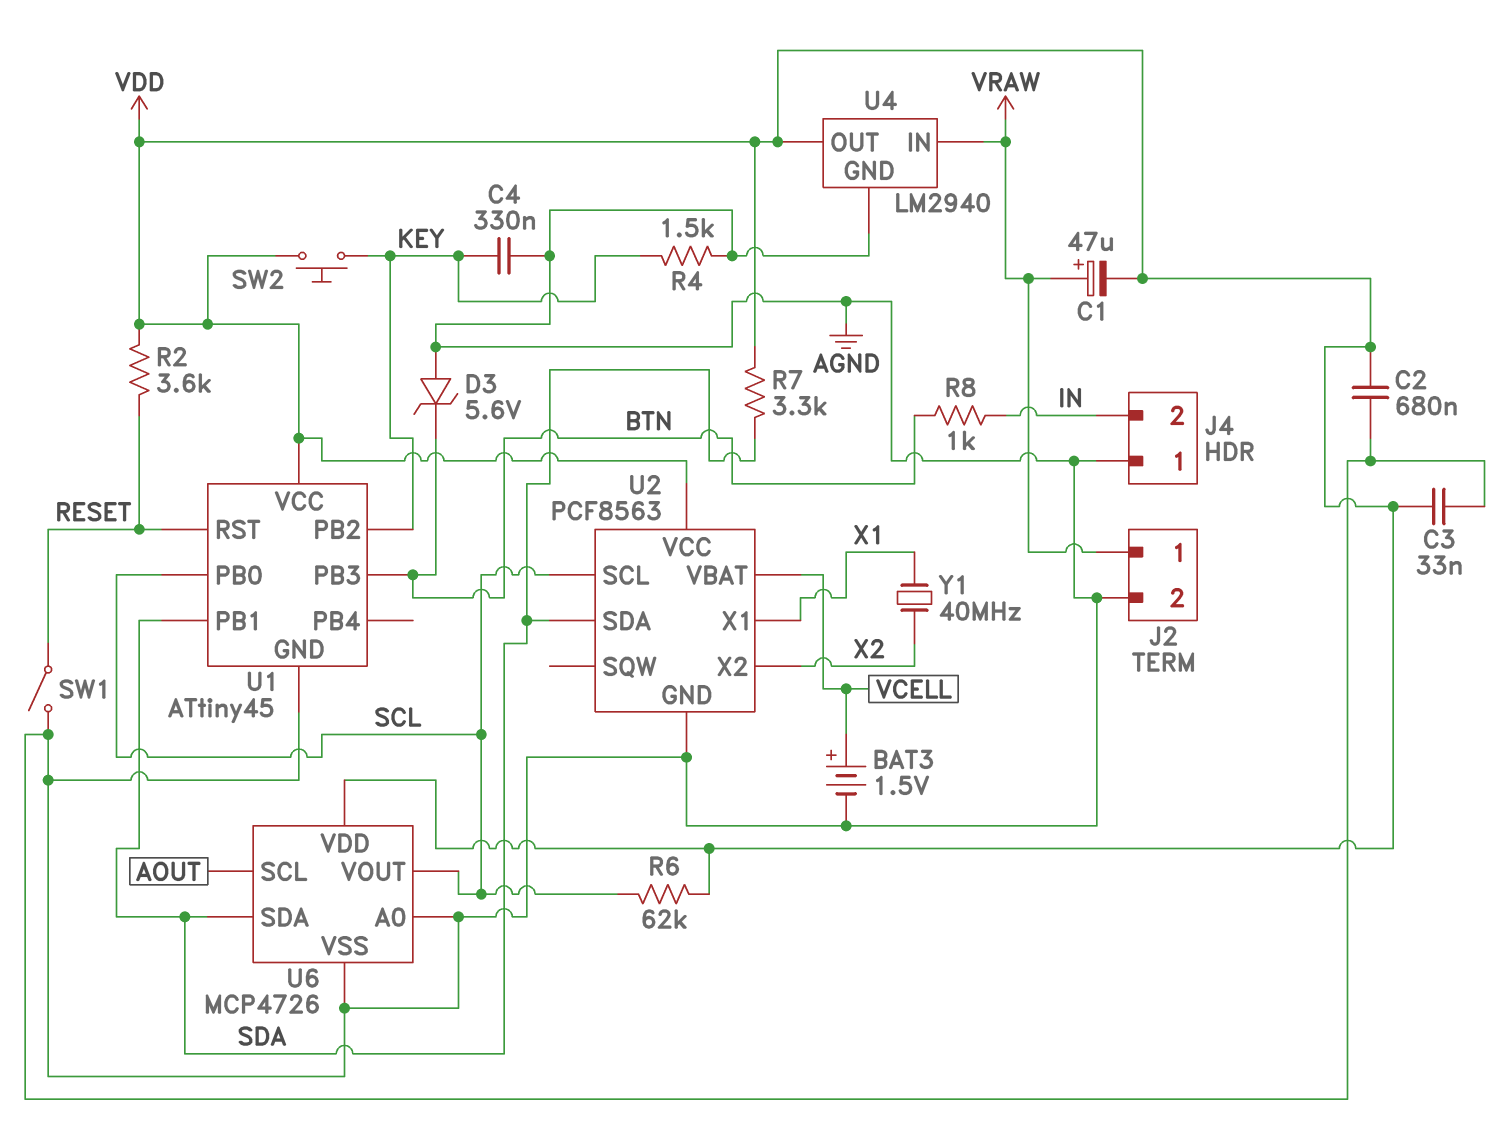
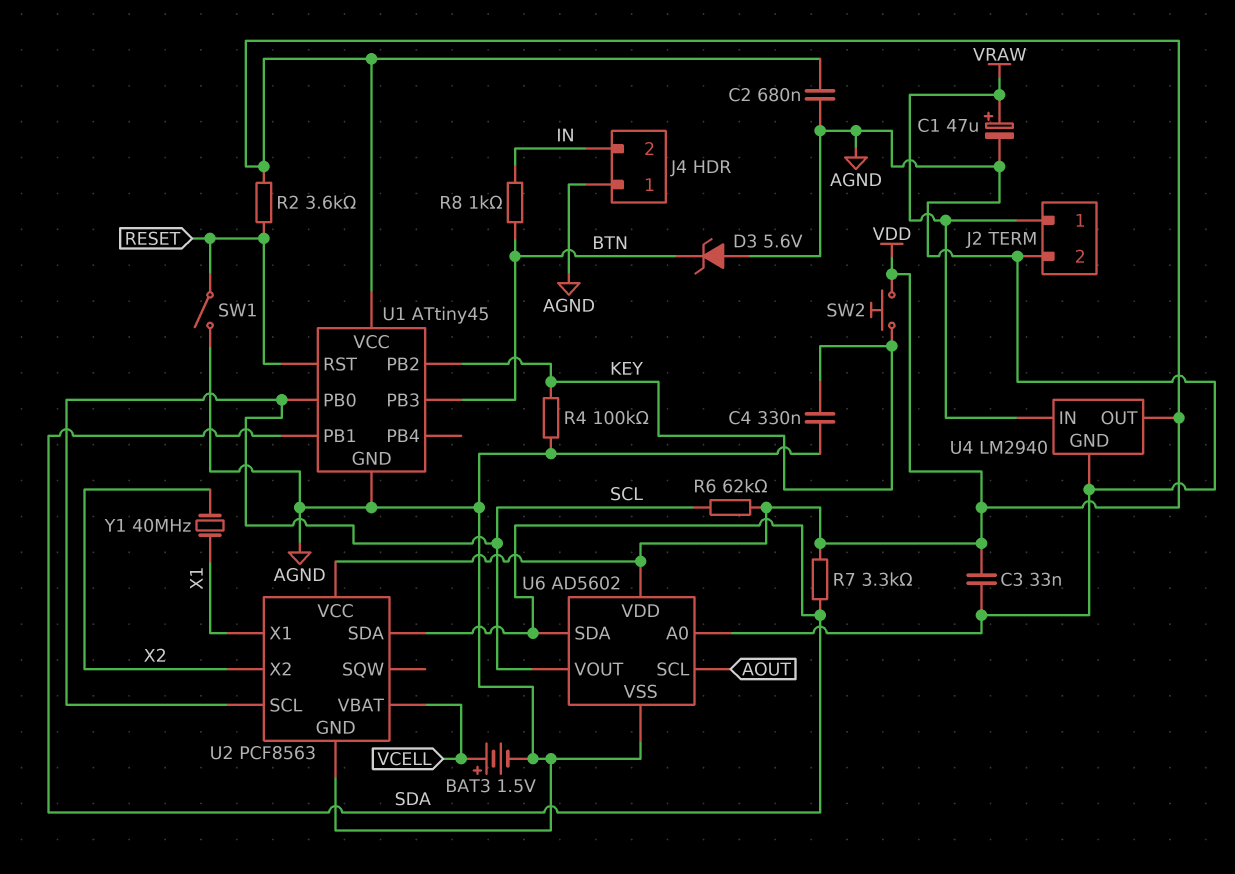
C1: 47uF (plus VRAW, minus VDD) -> 47uF (plus VRAW, minus AGND)
R4: 1.5k (AGND, KEY) -> 100k (AGND, KEY)
U6: MCP4726 -> AD5602

